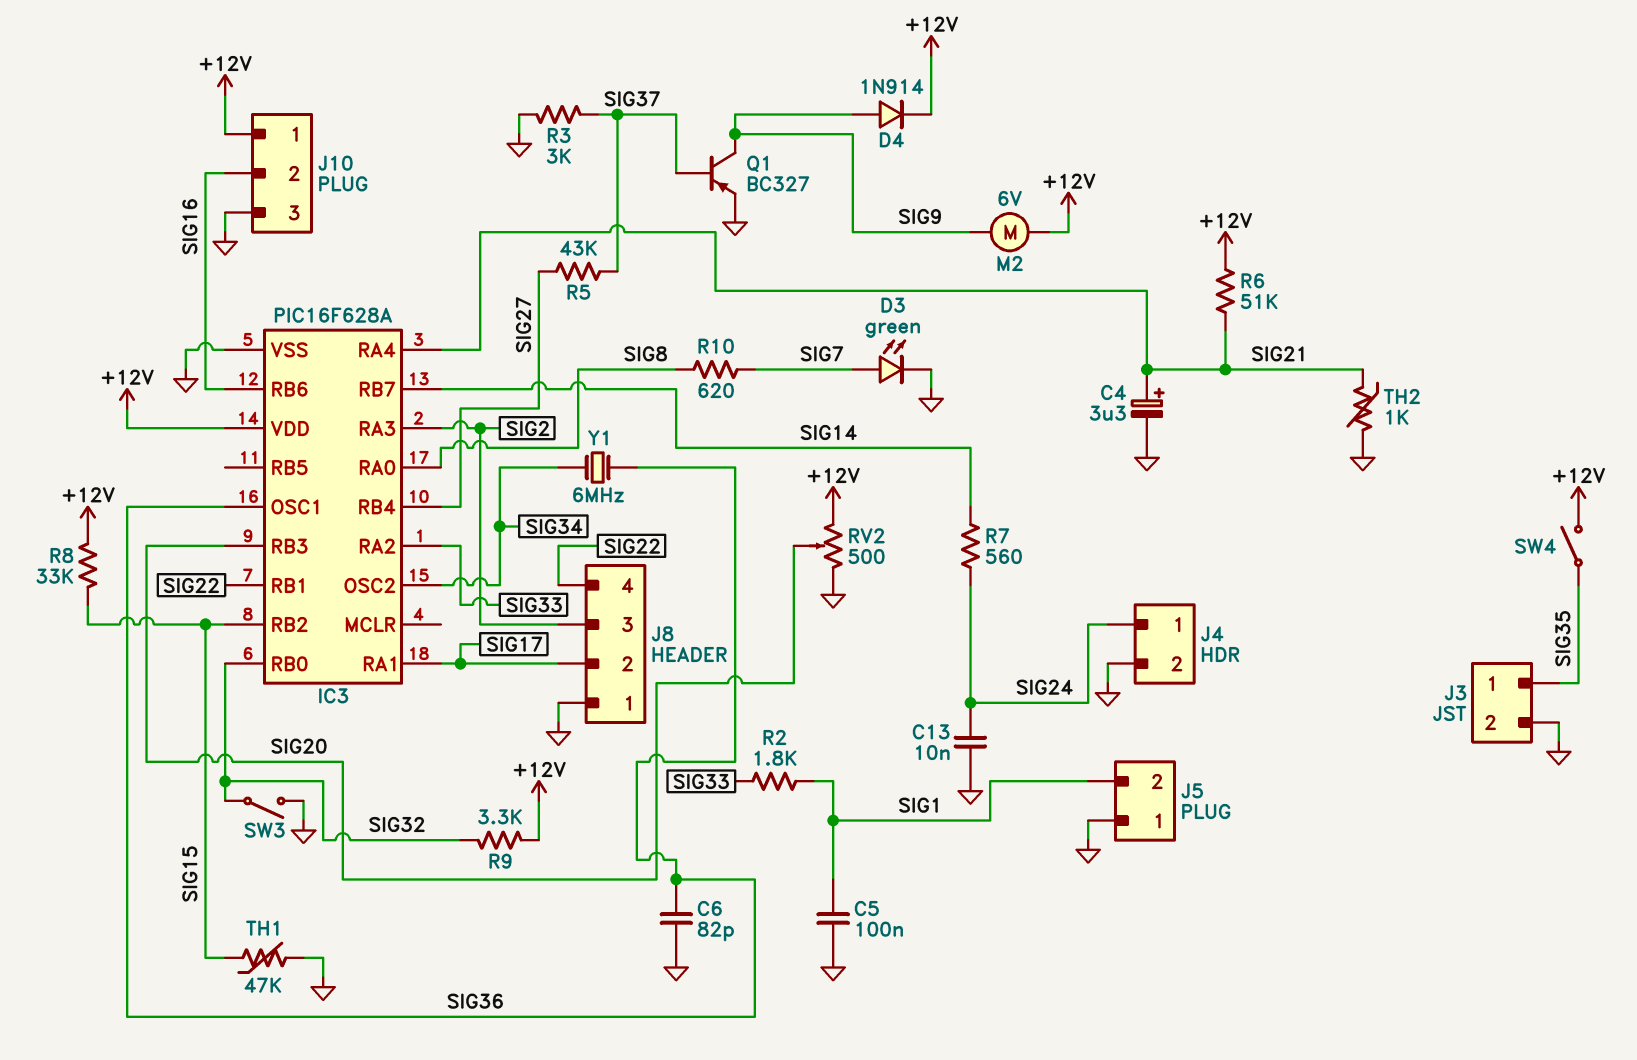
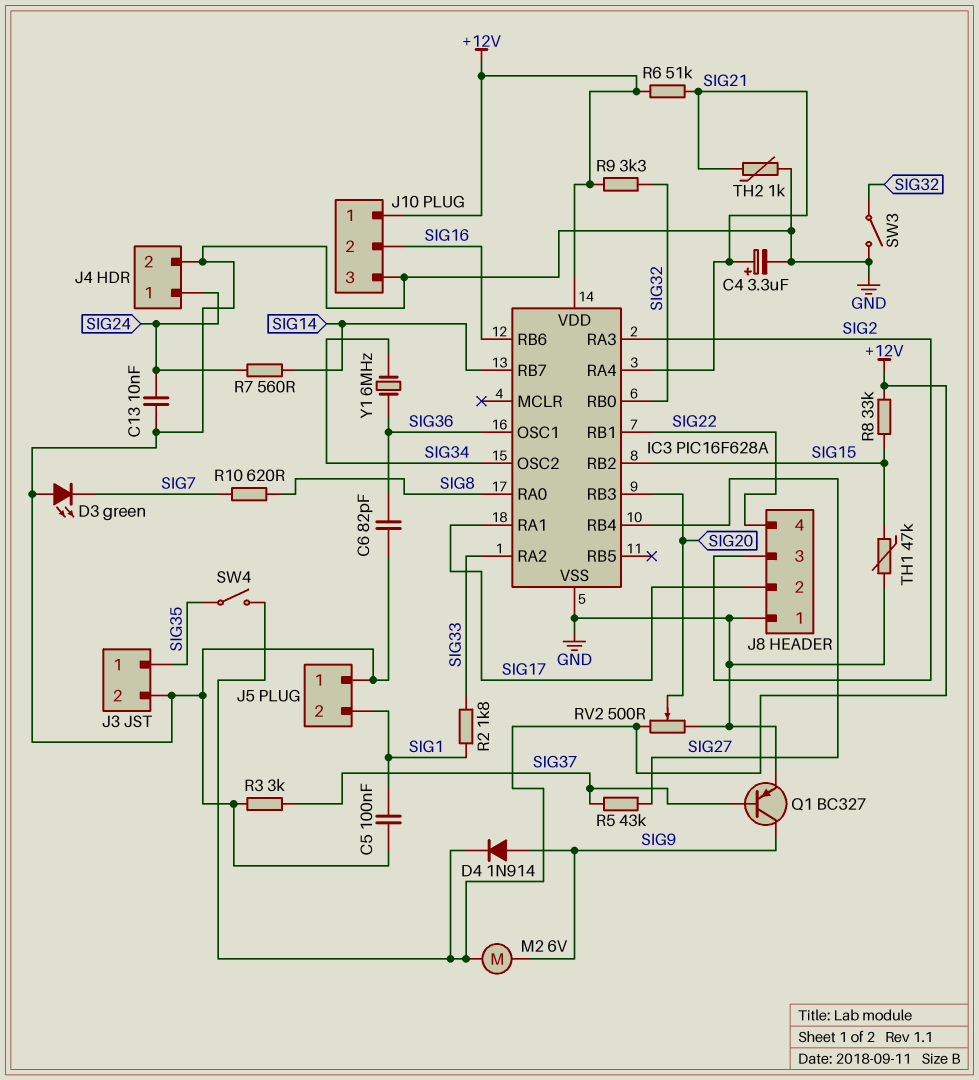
D3: LED green (A SIG7, K GND) -> LED green (A GND, K SIG7)

